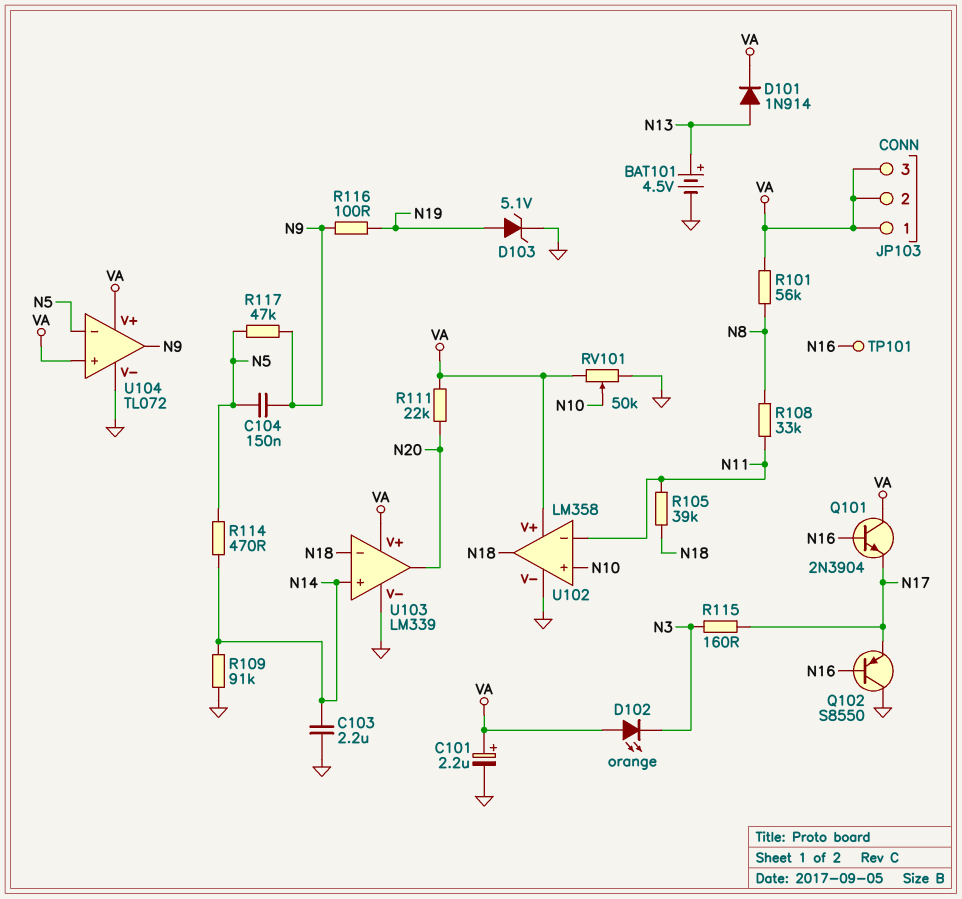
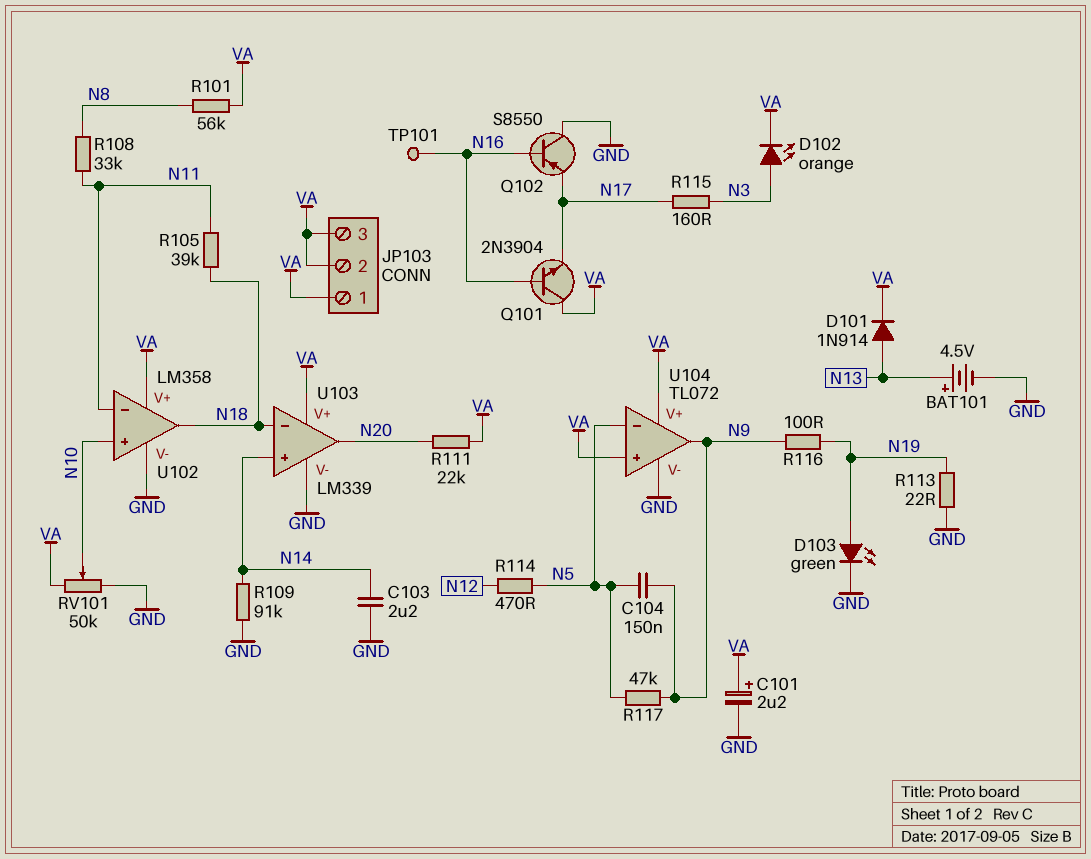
D102: LED orange (A VA, K N3) -> LED orange (A N3, K VA)
D103: zener 5.1V (A N19, K GND) -> LED green (A N19, K GND)
R113: none -> 22 (GND, N19)
R114: 470 (N5, N14) -> 470 (N5, N12)

